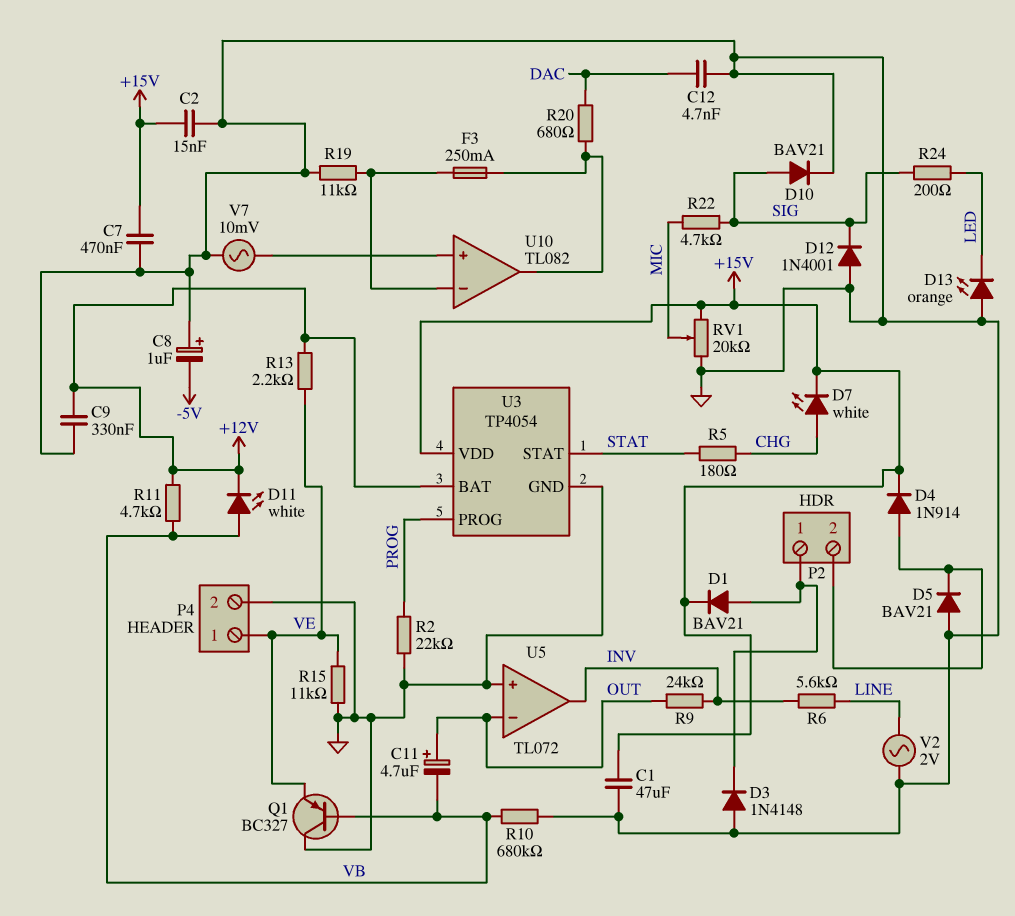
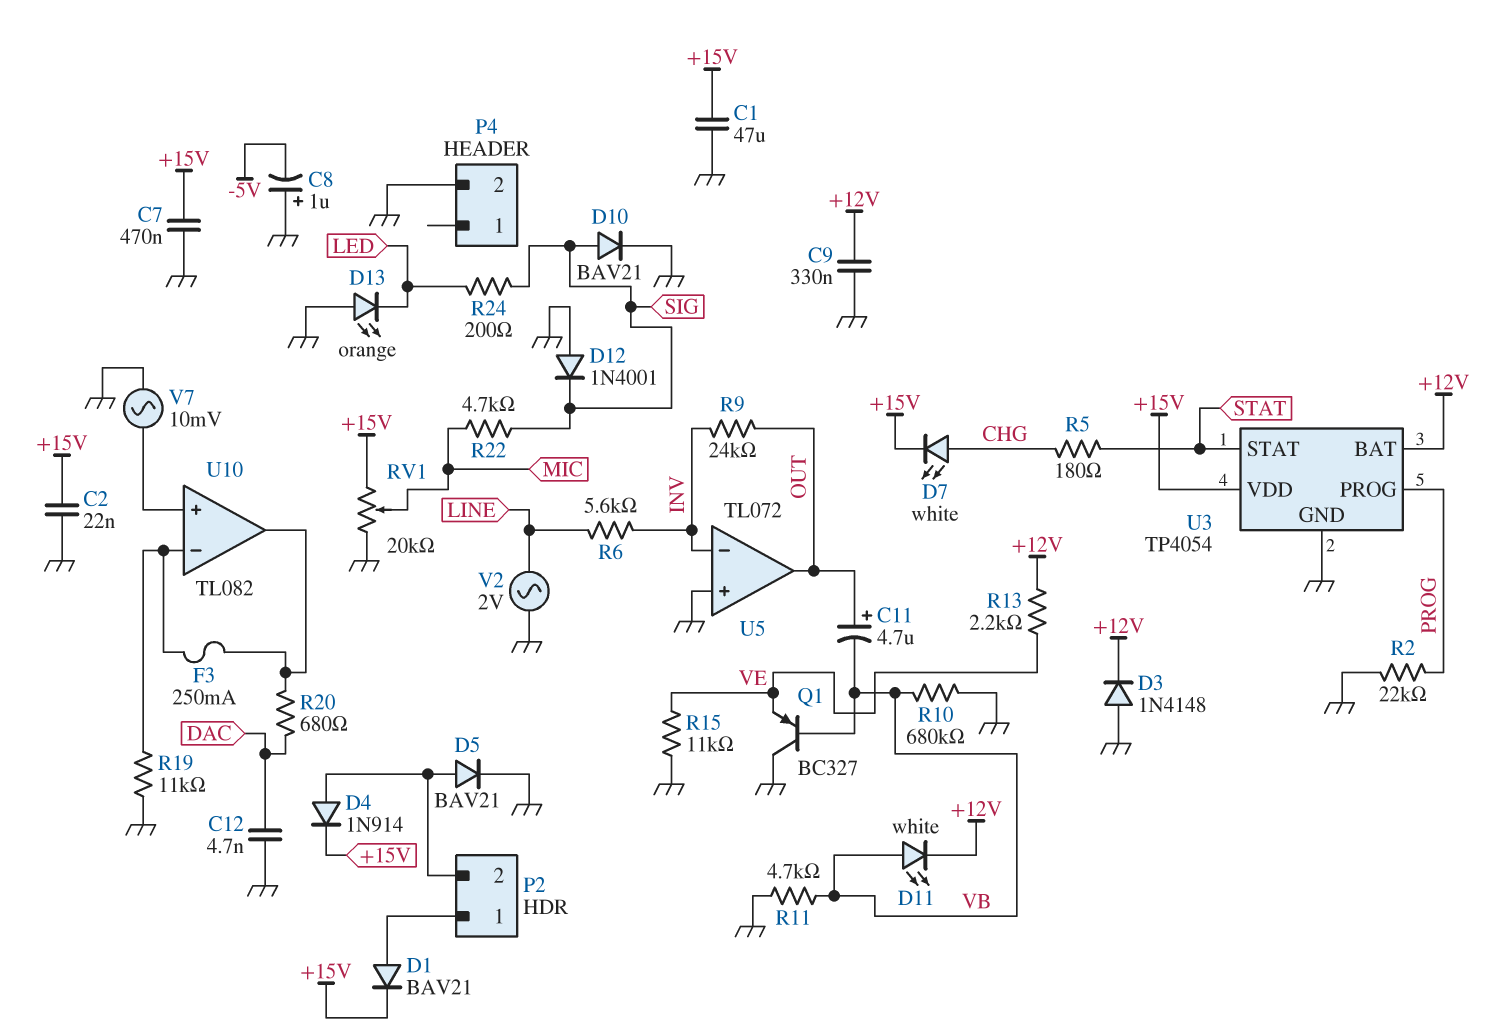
C2: 15nF (+15V, GND) -> 22nF (+15V, GND)
D3: diode 1N4148 (A GND, K P2/1) -> diode 1N4148 (A GND, K +12V)
D5: diode BAV21 (A GND, K P2/2) -> diode BAV21 (A P2/2, K GND)
P4 pin 1: VE -> none
R11: 4.7k (+12V, VB) -> 4.7k (GND, VB)
U5 pin in-: OUT -> INV
U5 pin out: INV -> OUT

